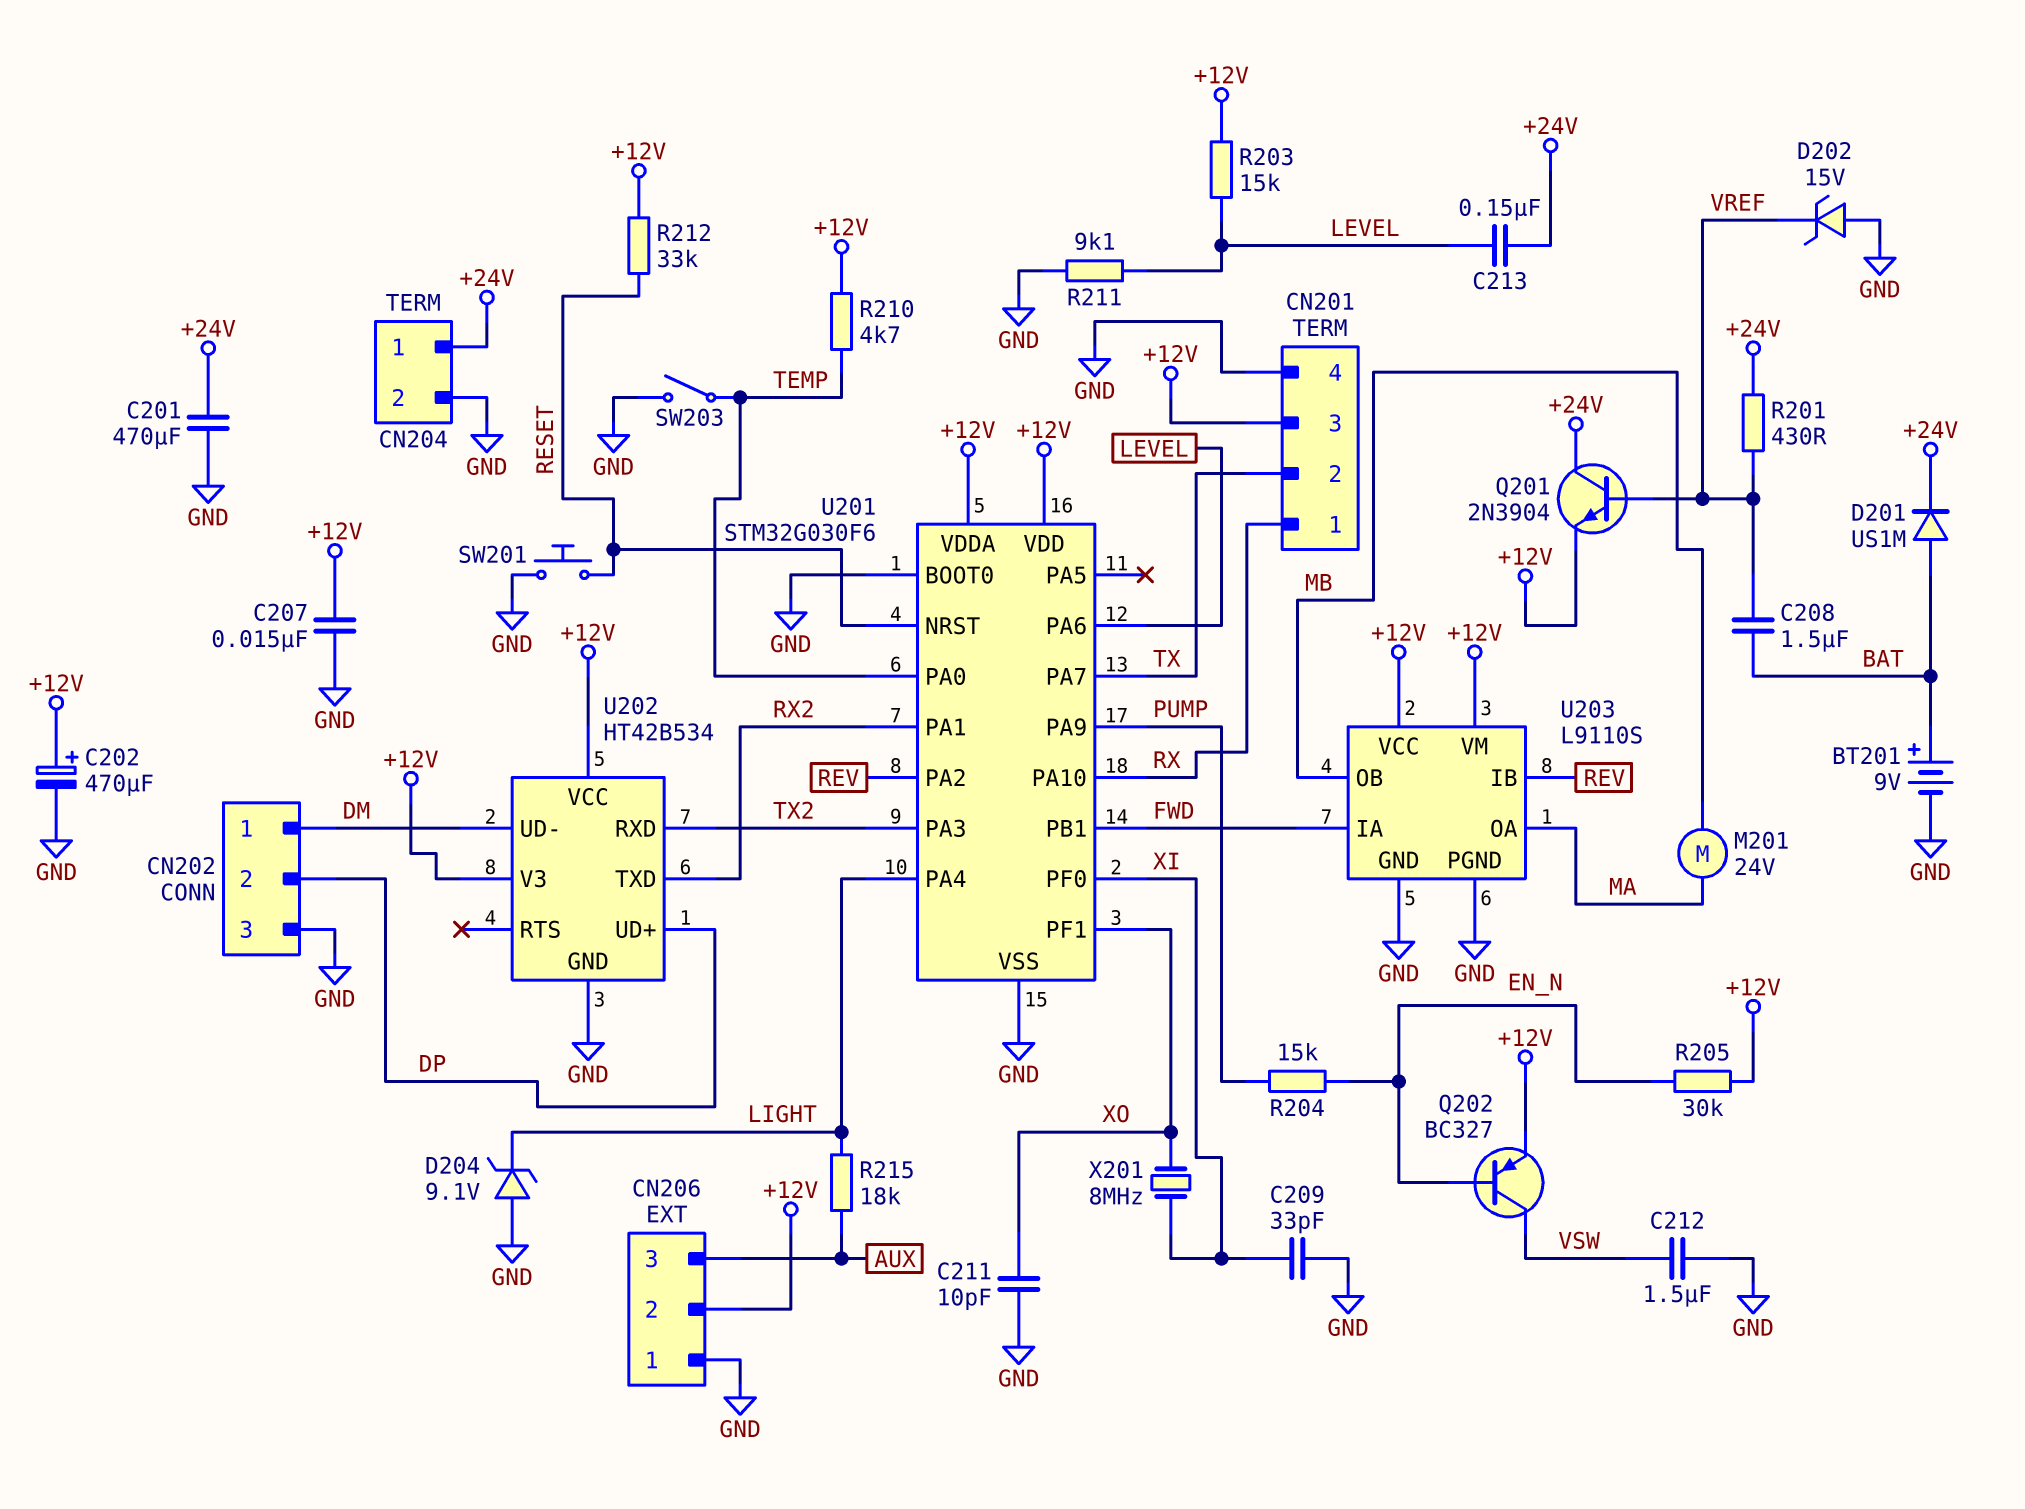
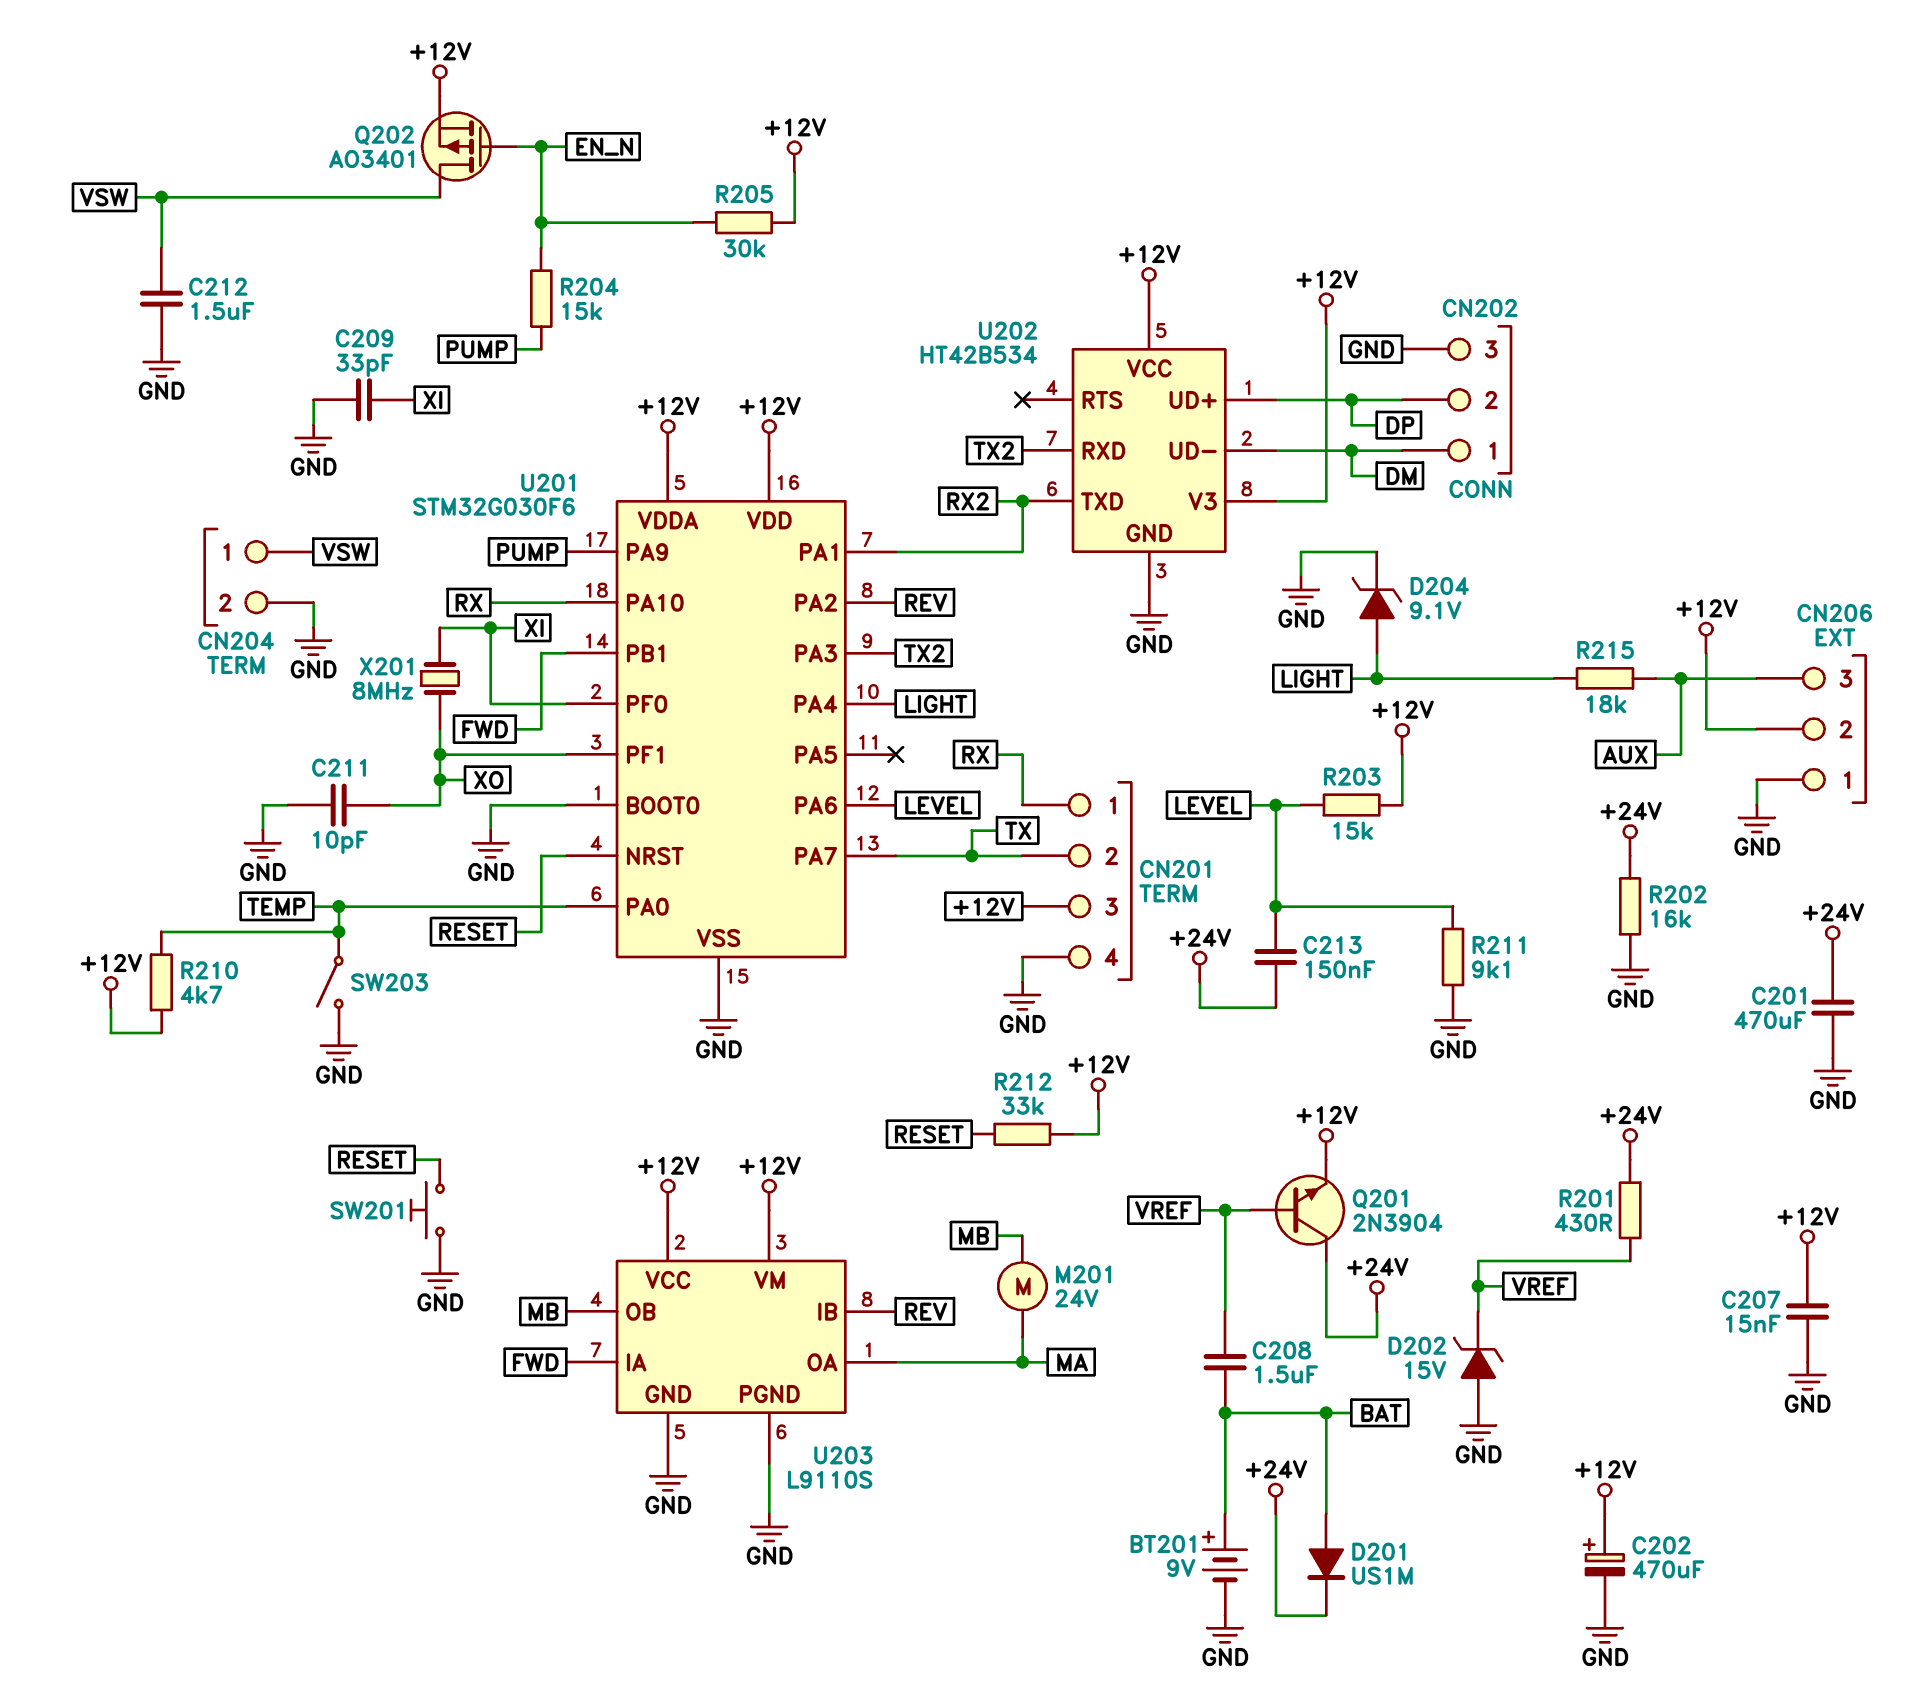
CN204 pin 1: +24V -> VSW
D204: zener 9.1V (A GND, K LIGHT) -> zener 9.1V (A LIGHT, K GND)
Q202: PNP BC327 (B EN_N, C VSW, E +12V) -> PMOS AO3401 (G EN_N, D VSW, S +12V)
R202: none -> 16k (+24V, GND)

